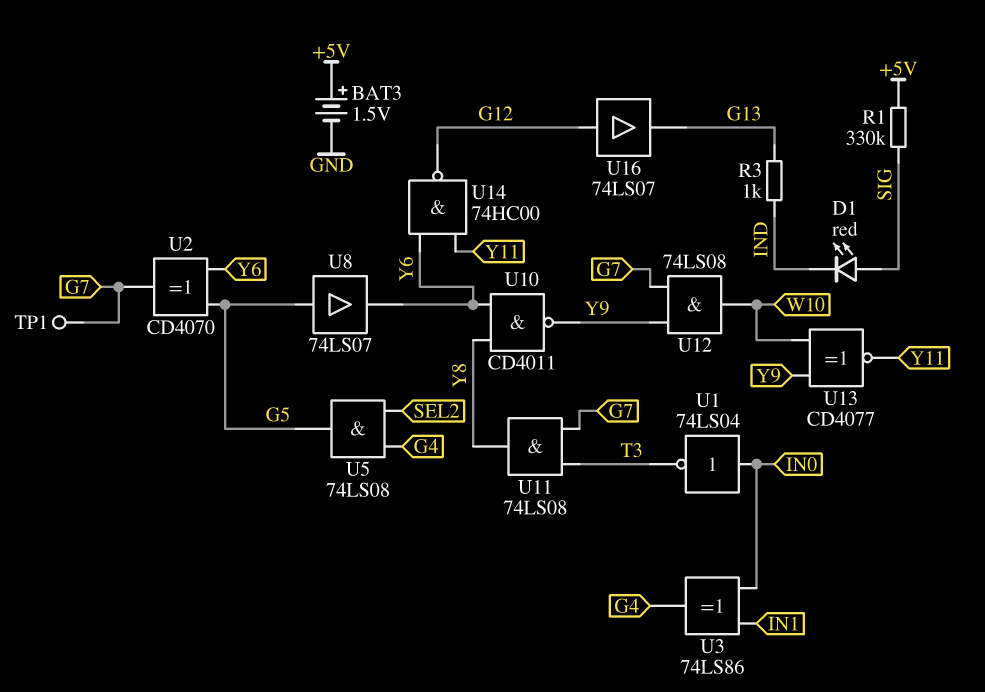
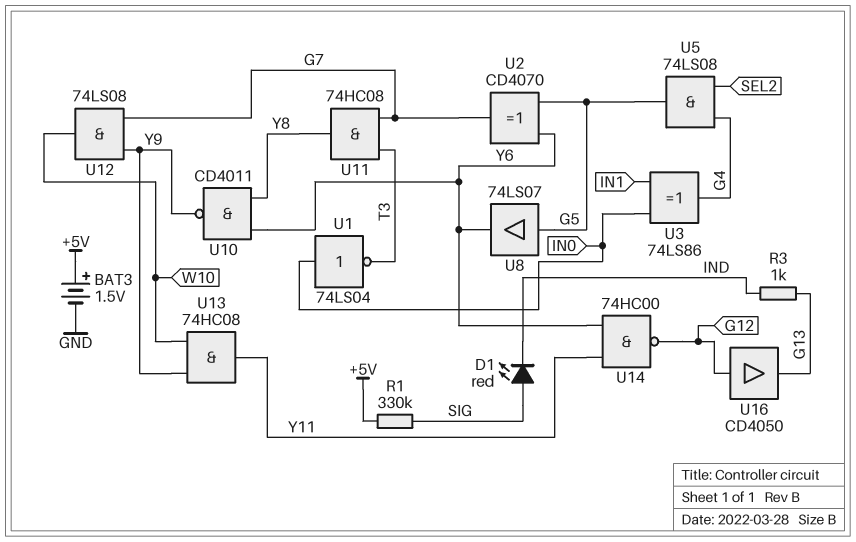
TP1: test point (G7) -> none
U11: AND 74LS08 (in G7, in T3, out Y8) -> AND 74HC08 (in G7, in T3, out Y8)
U13: XNOR CD4077 (in W10, in Y9, out Y11) -> AND 74HC08 (in W10, in Y9, out Y11)
U16: buffer 74LS07 (in G12, out G13) -> buffer CD4050 (in G12, out G13)

